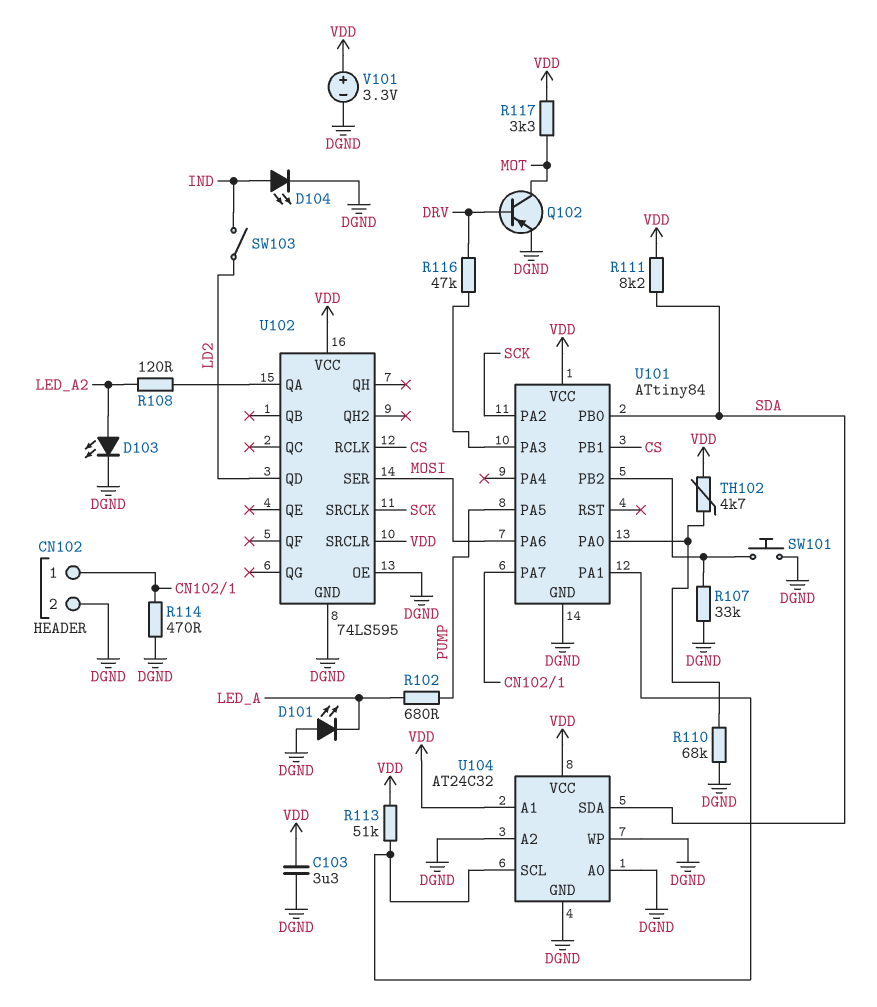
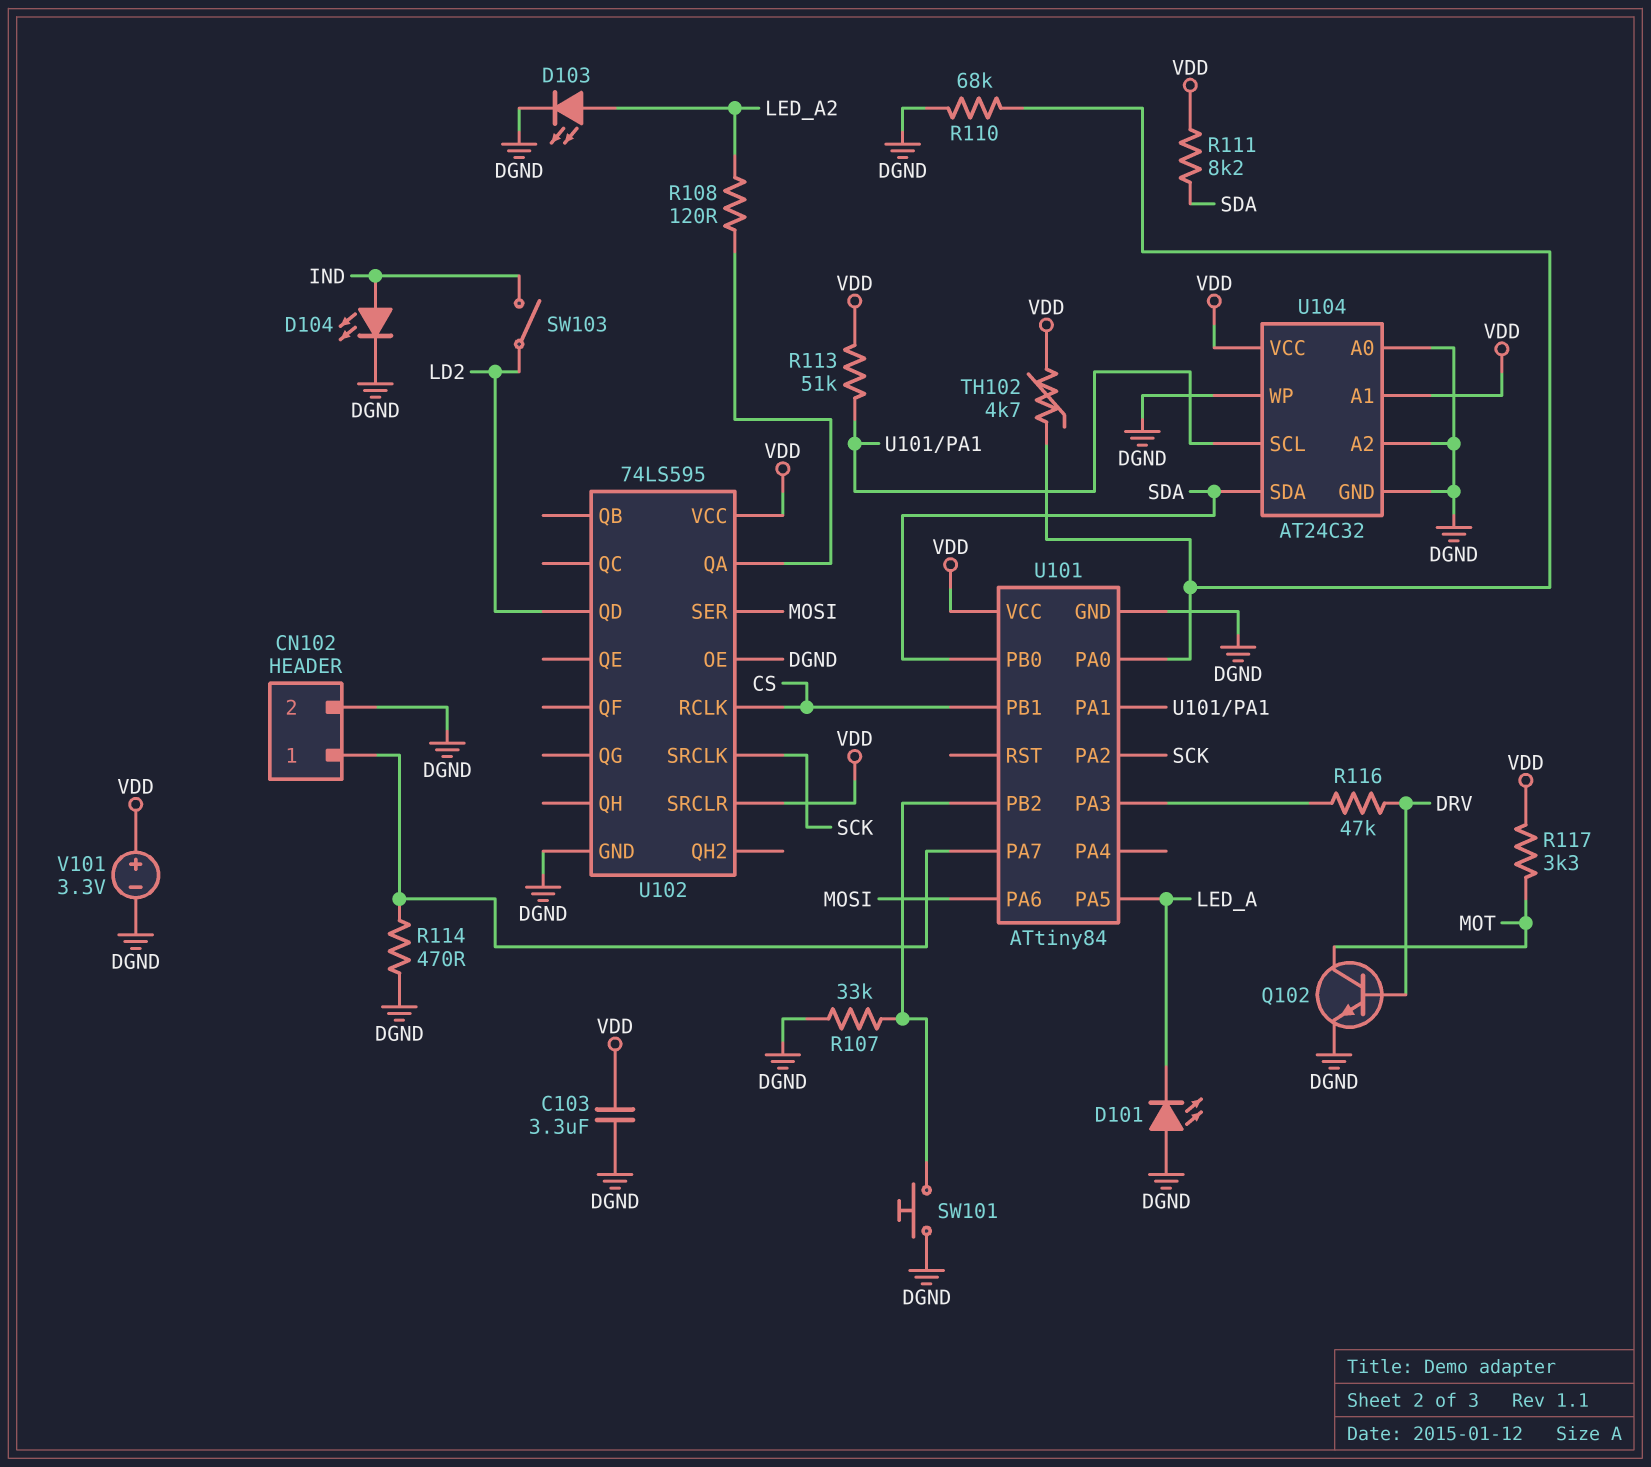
Q102: PNP (B DRV, C MOT, E DGND) -> NPN (B DRV, C MOT, E DGND)
R102: 680 (LED_A, PUMP) -> none
U101 pin PA5: PUMP -> LED_A

